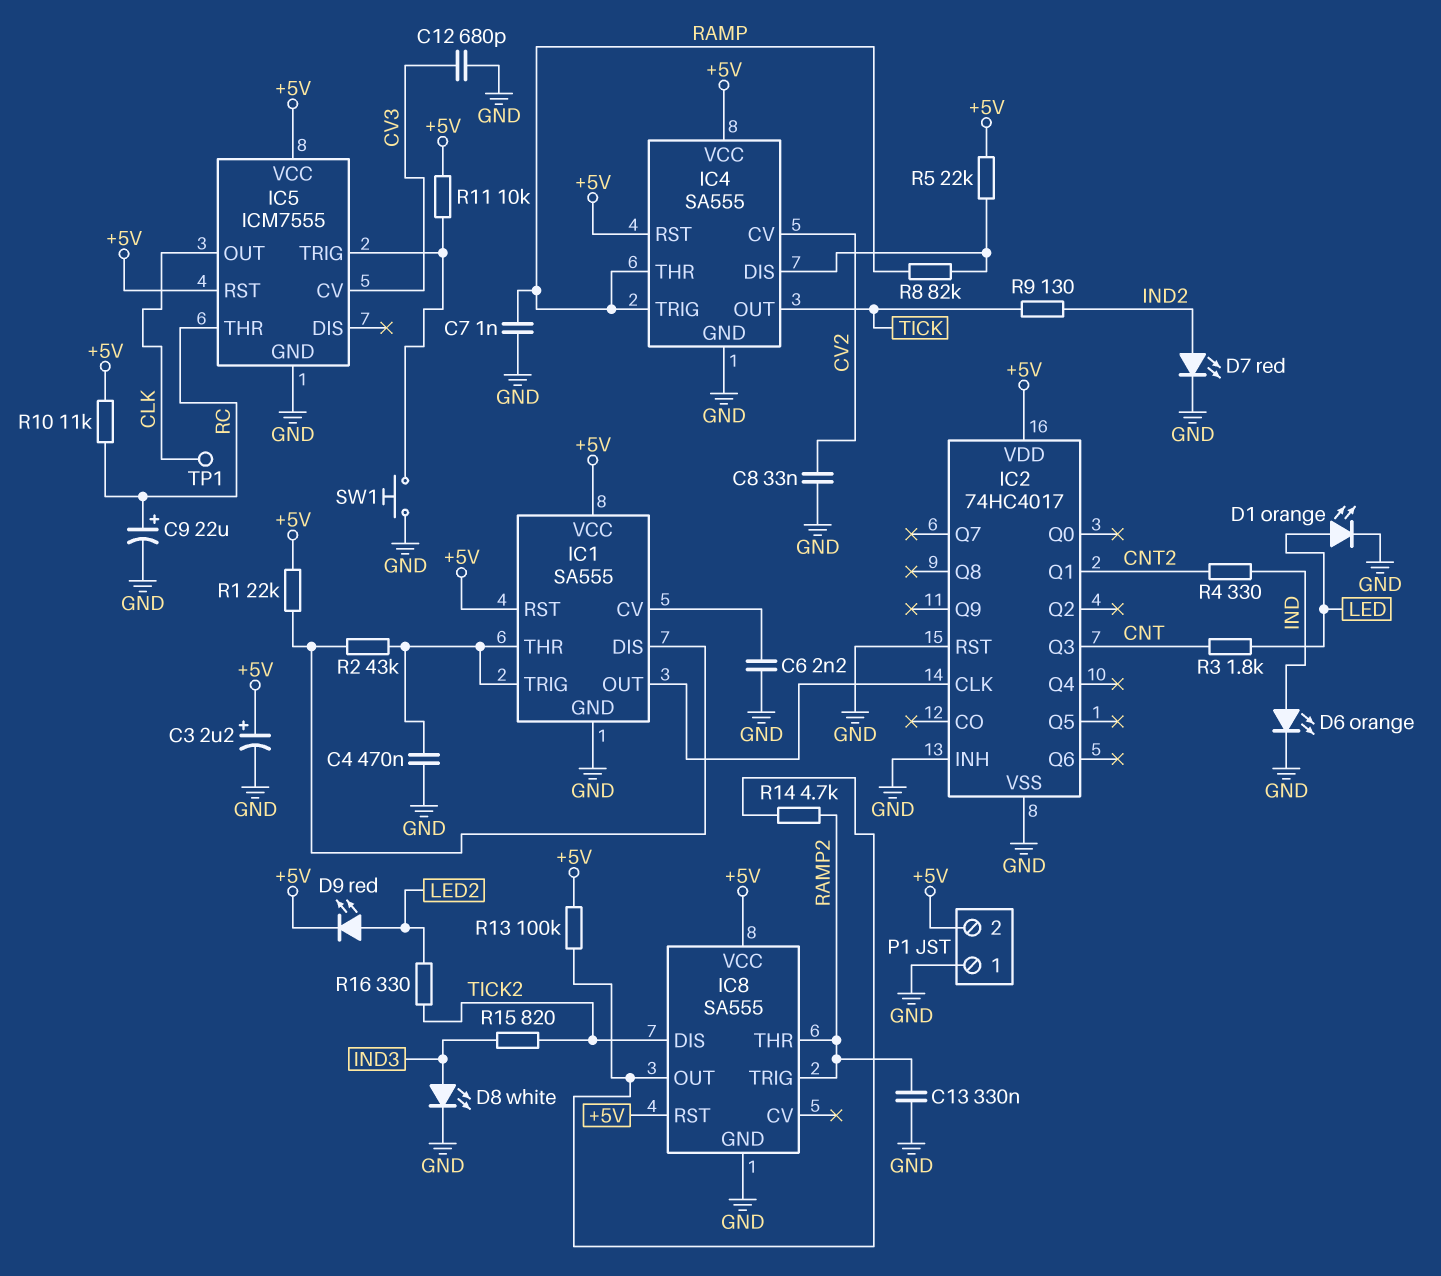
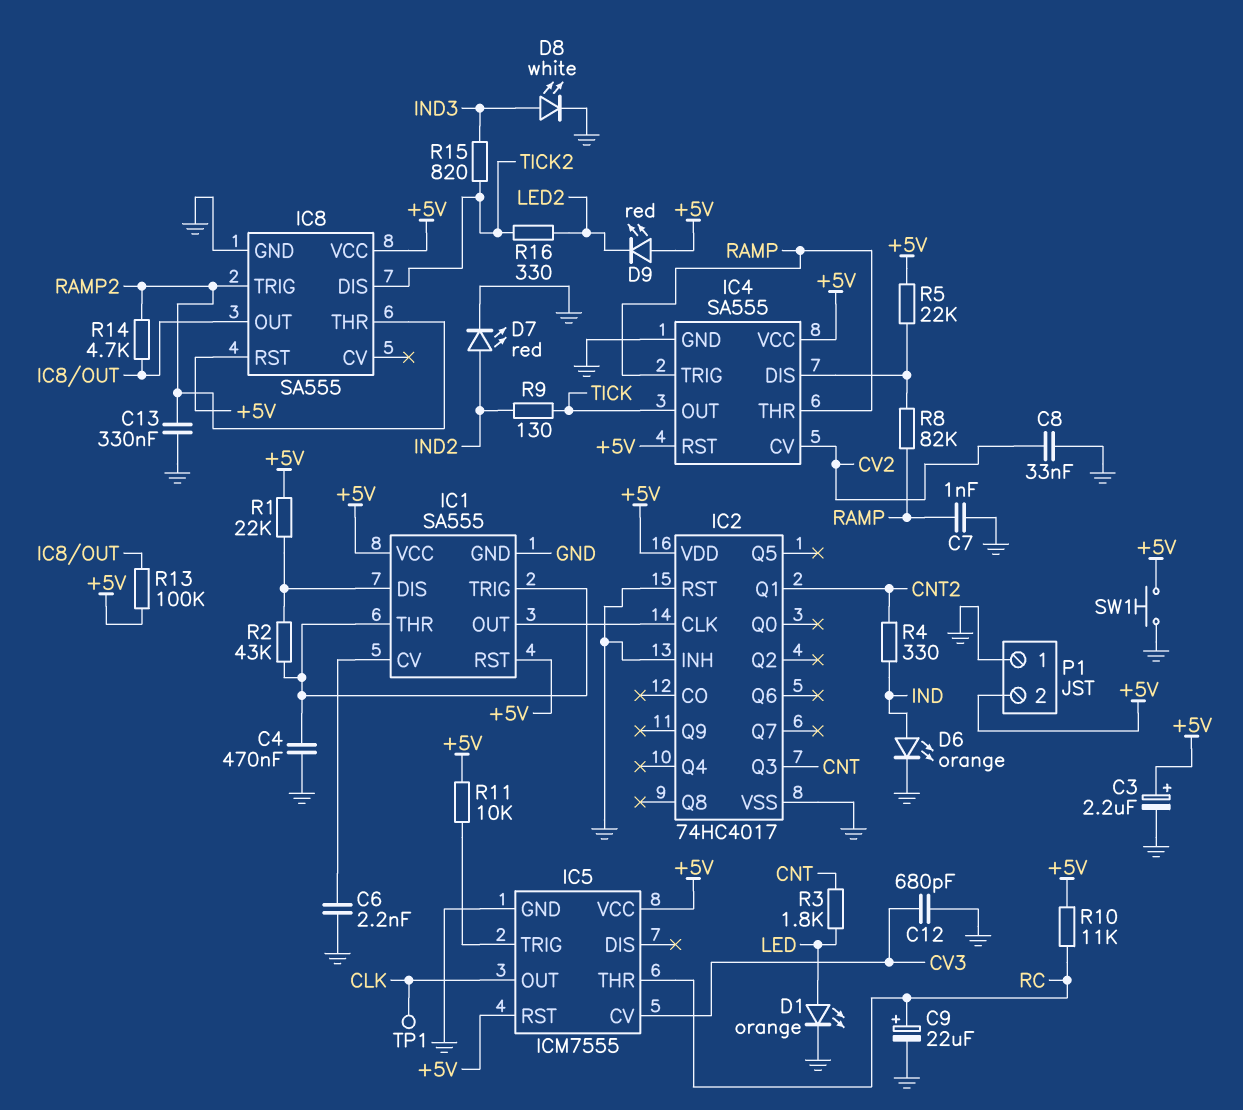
D9: LED red (A LED2, K +5V) -> LED red (A +5V, K LED2)
SW1: button (GND, IC5/TRIG) -> button (+5V, GND)

